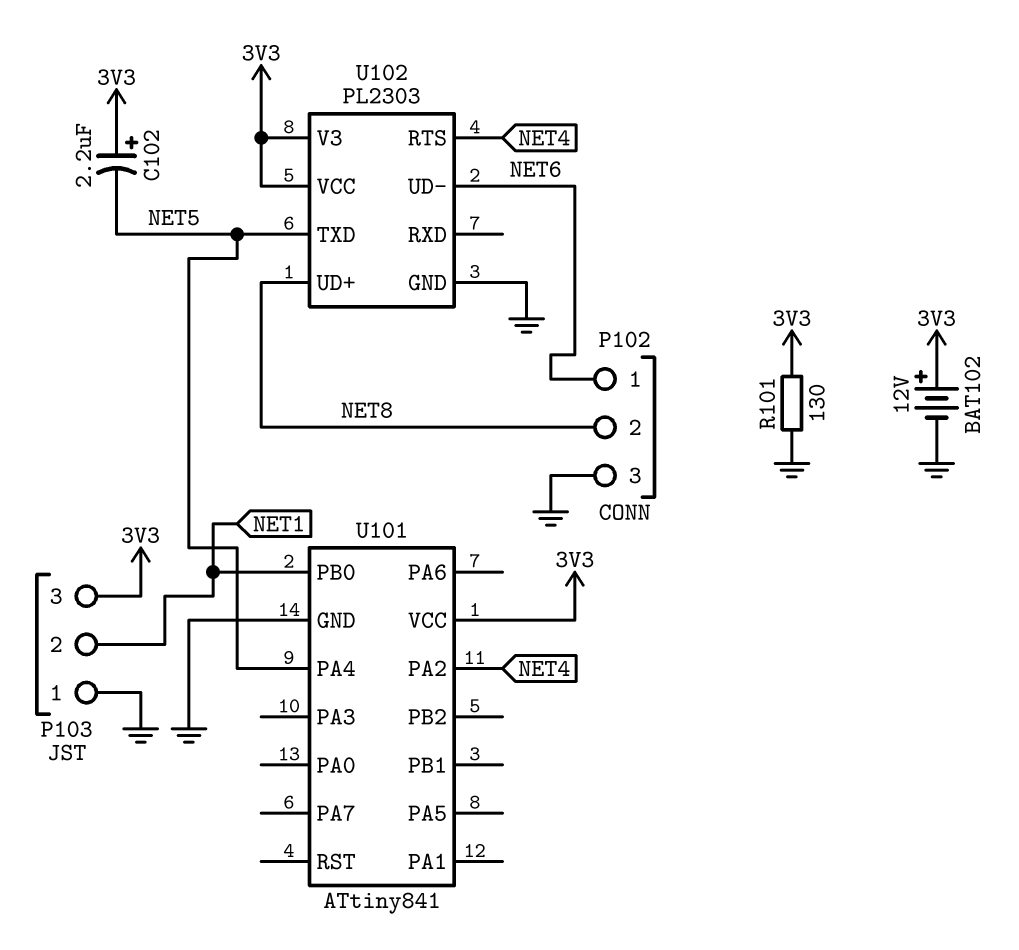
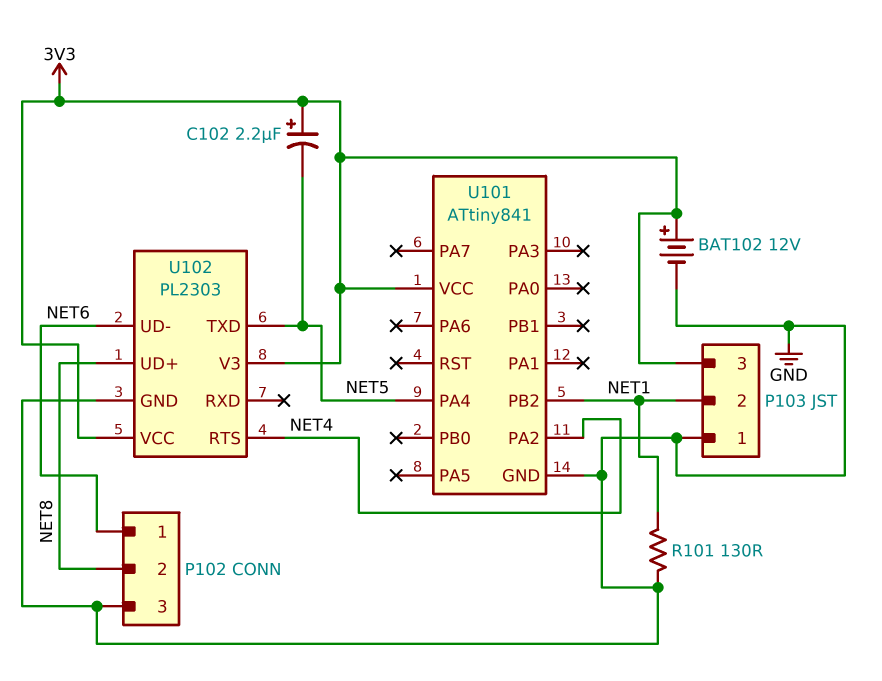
R101: 130 (3V3, GND) -> 130 (GND, NET1)
U101 pin PB0: NET1 -> none
U101 pin PB2: none -> NET1

